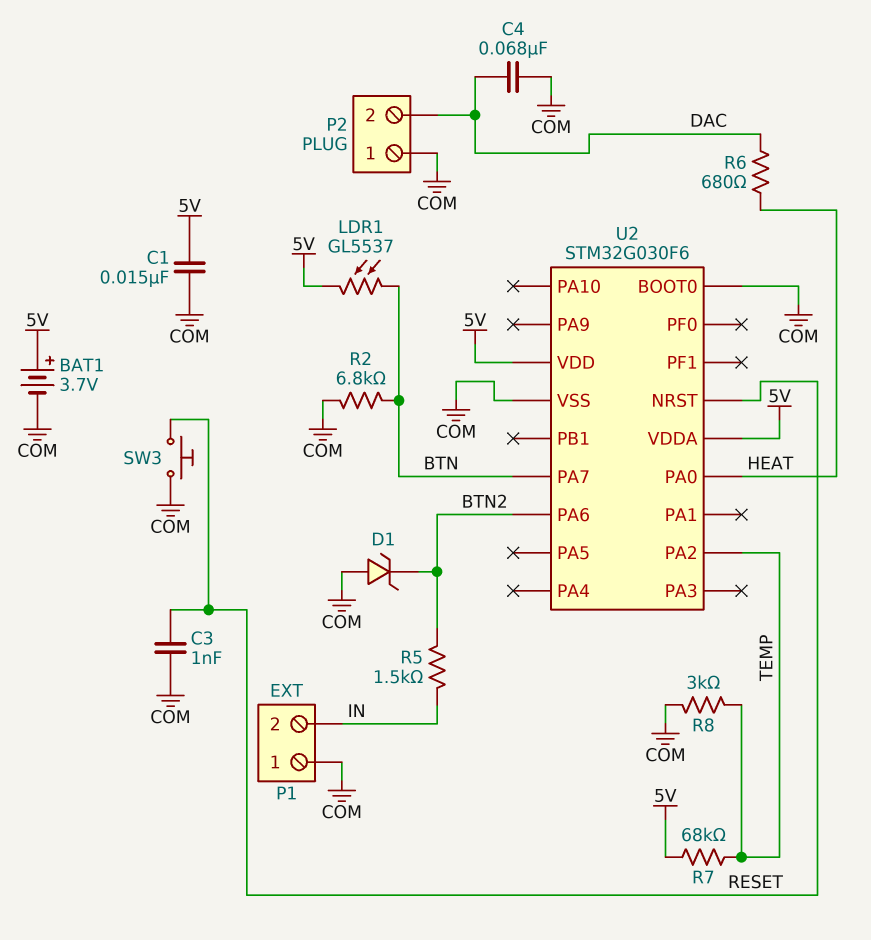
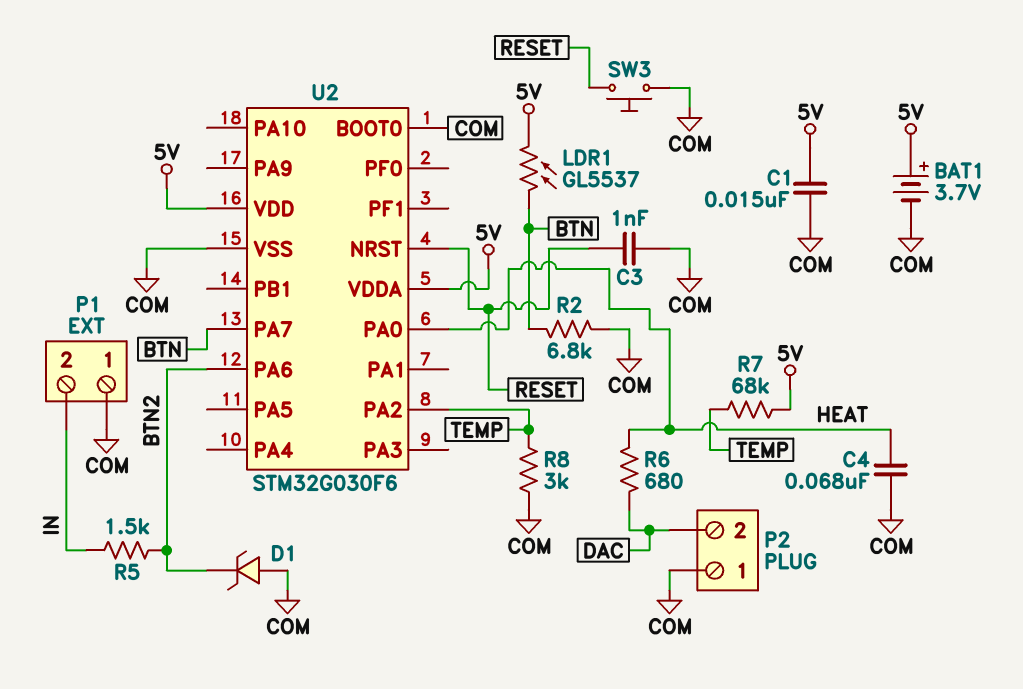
C4: 68nF (COM, DAC) -> 68nF (COM, HEAT)

